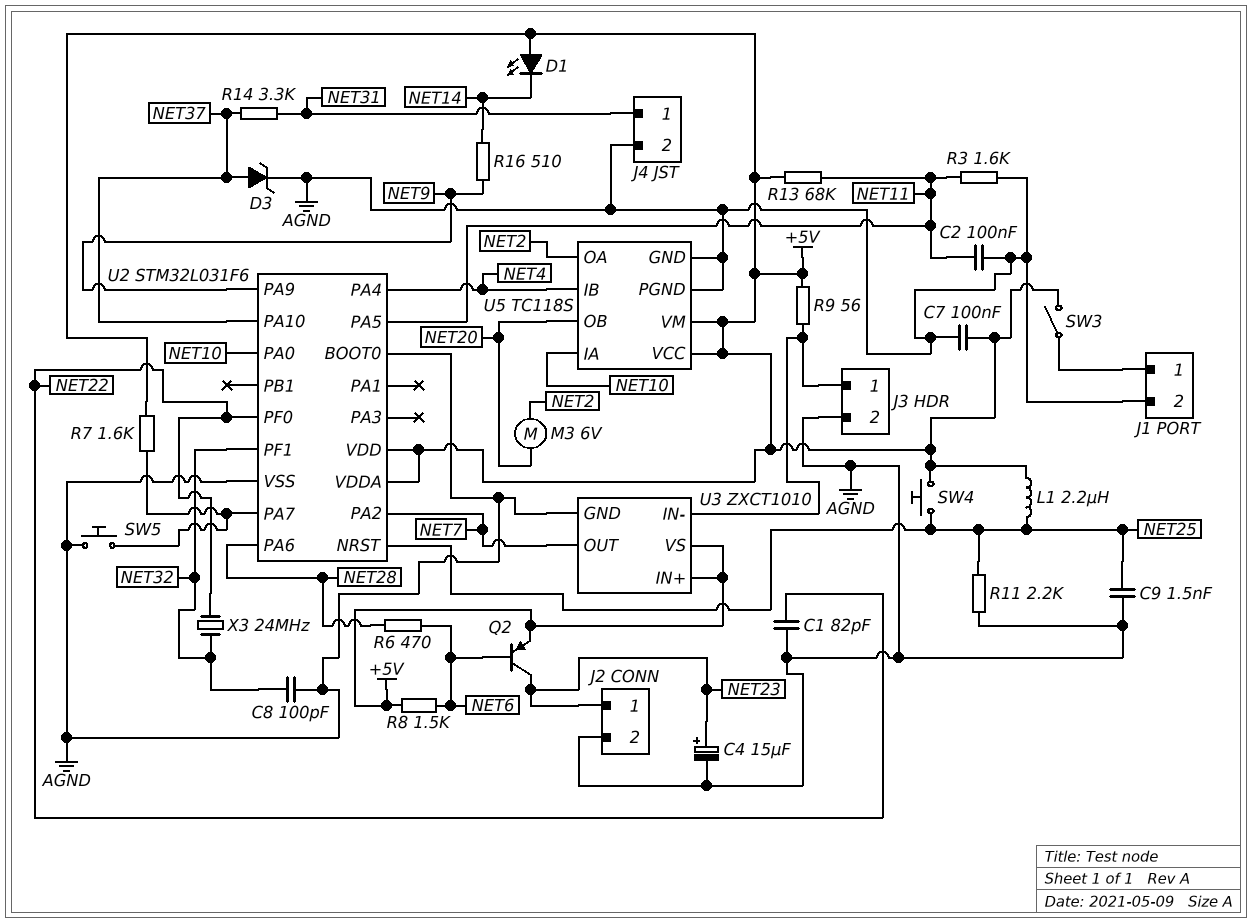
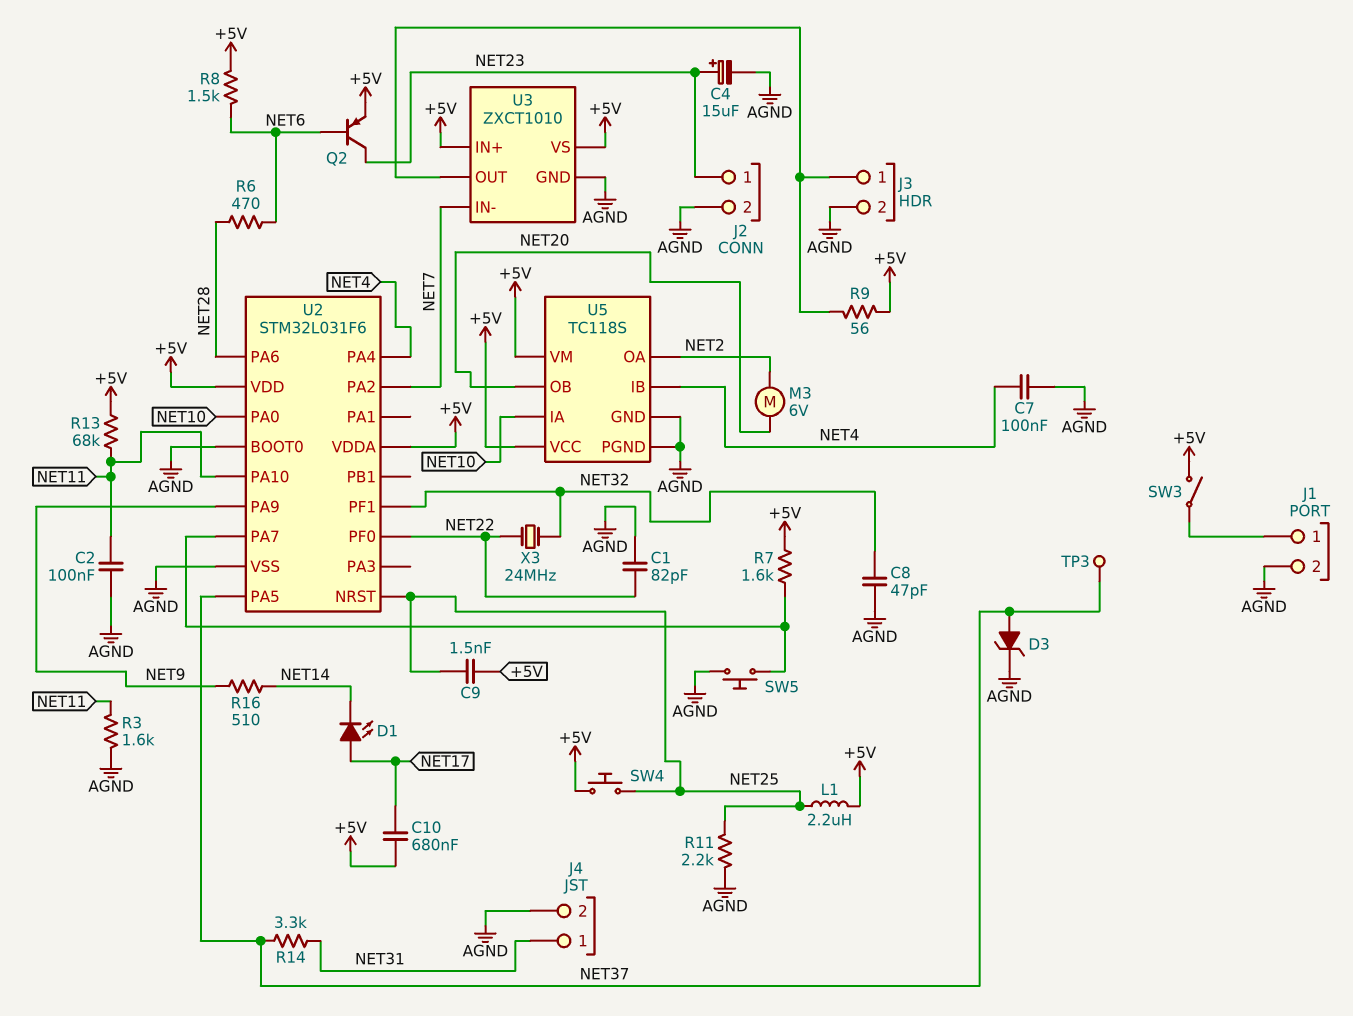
C7: 100nF (+5V, AGND) -> 100nF (AGND, NET4)
C8: 100pF (AGND, NET32) -> 47pF (AGND, NET32)
C9: 1.5nF (AGND, NET25) -> 1.5nF (+5V, NET25)
C10: none -> 680nF (+5V, NET17)
D1: LED (A +5V, K NET14) -> LED (A NET17, K NET14)
TP3: none -> test point (NET37)
U2 pin PA5: NET11 -> NET37
U2 pin PA10: NET37 -> NET11
U3 pin IN-: J3/1 -> NET7
U3 pin OUT: NET7 -> J3/1

